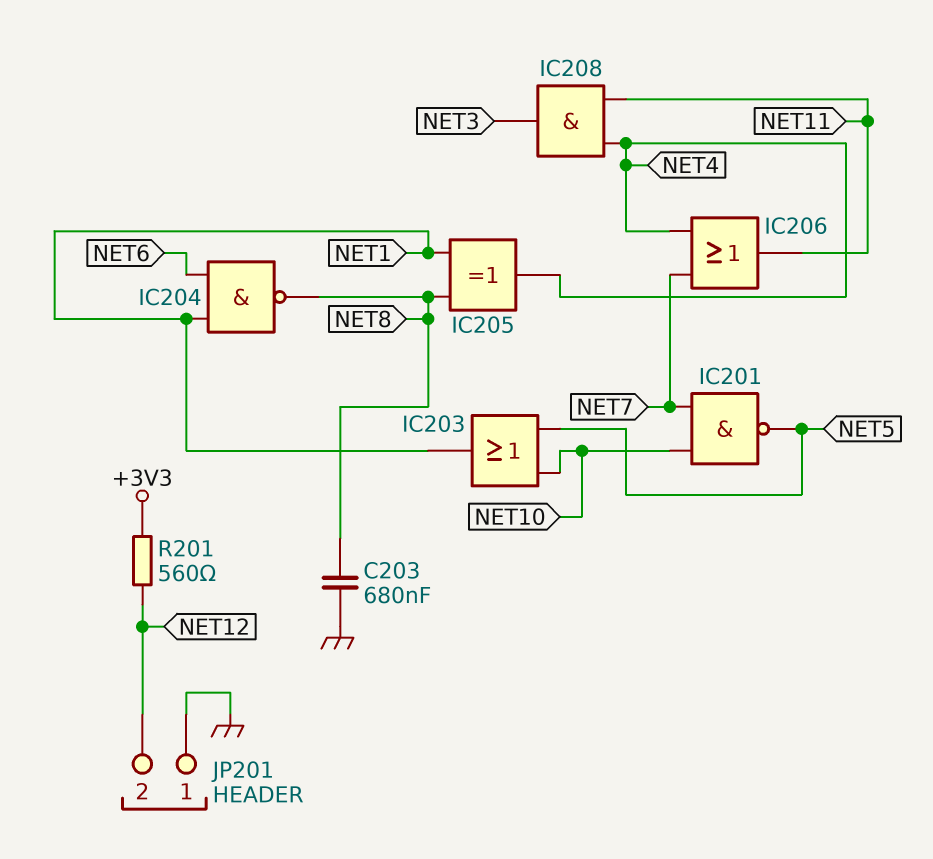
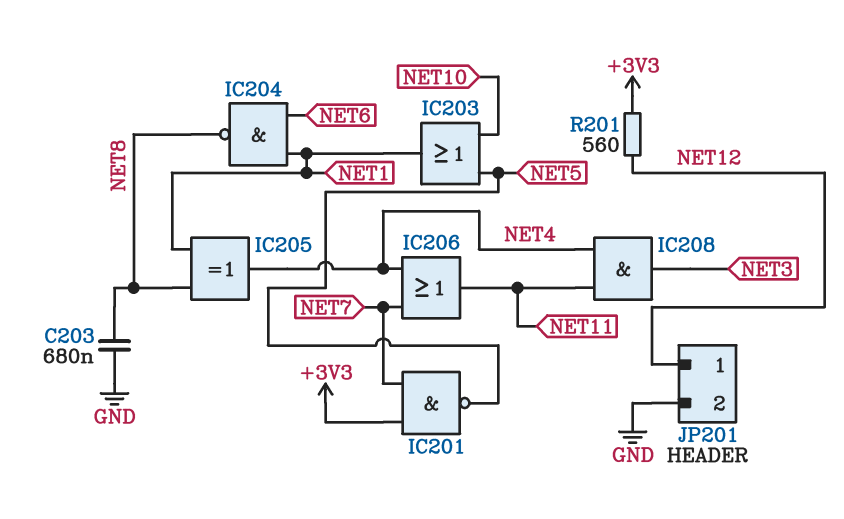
IC201: NAND (in NET7, in NET10, out NET5) -> NAND (in +3V3, in NET7, out NET5)
JP201 pin 1: GND -> NET12
JP201 pin 2: NET12 -> GND

